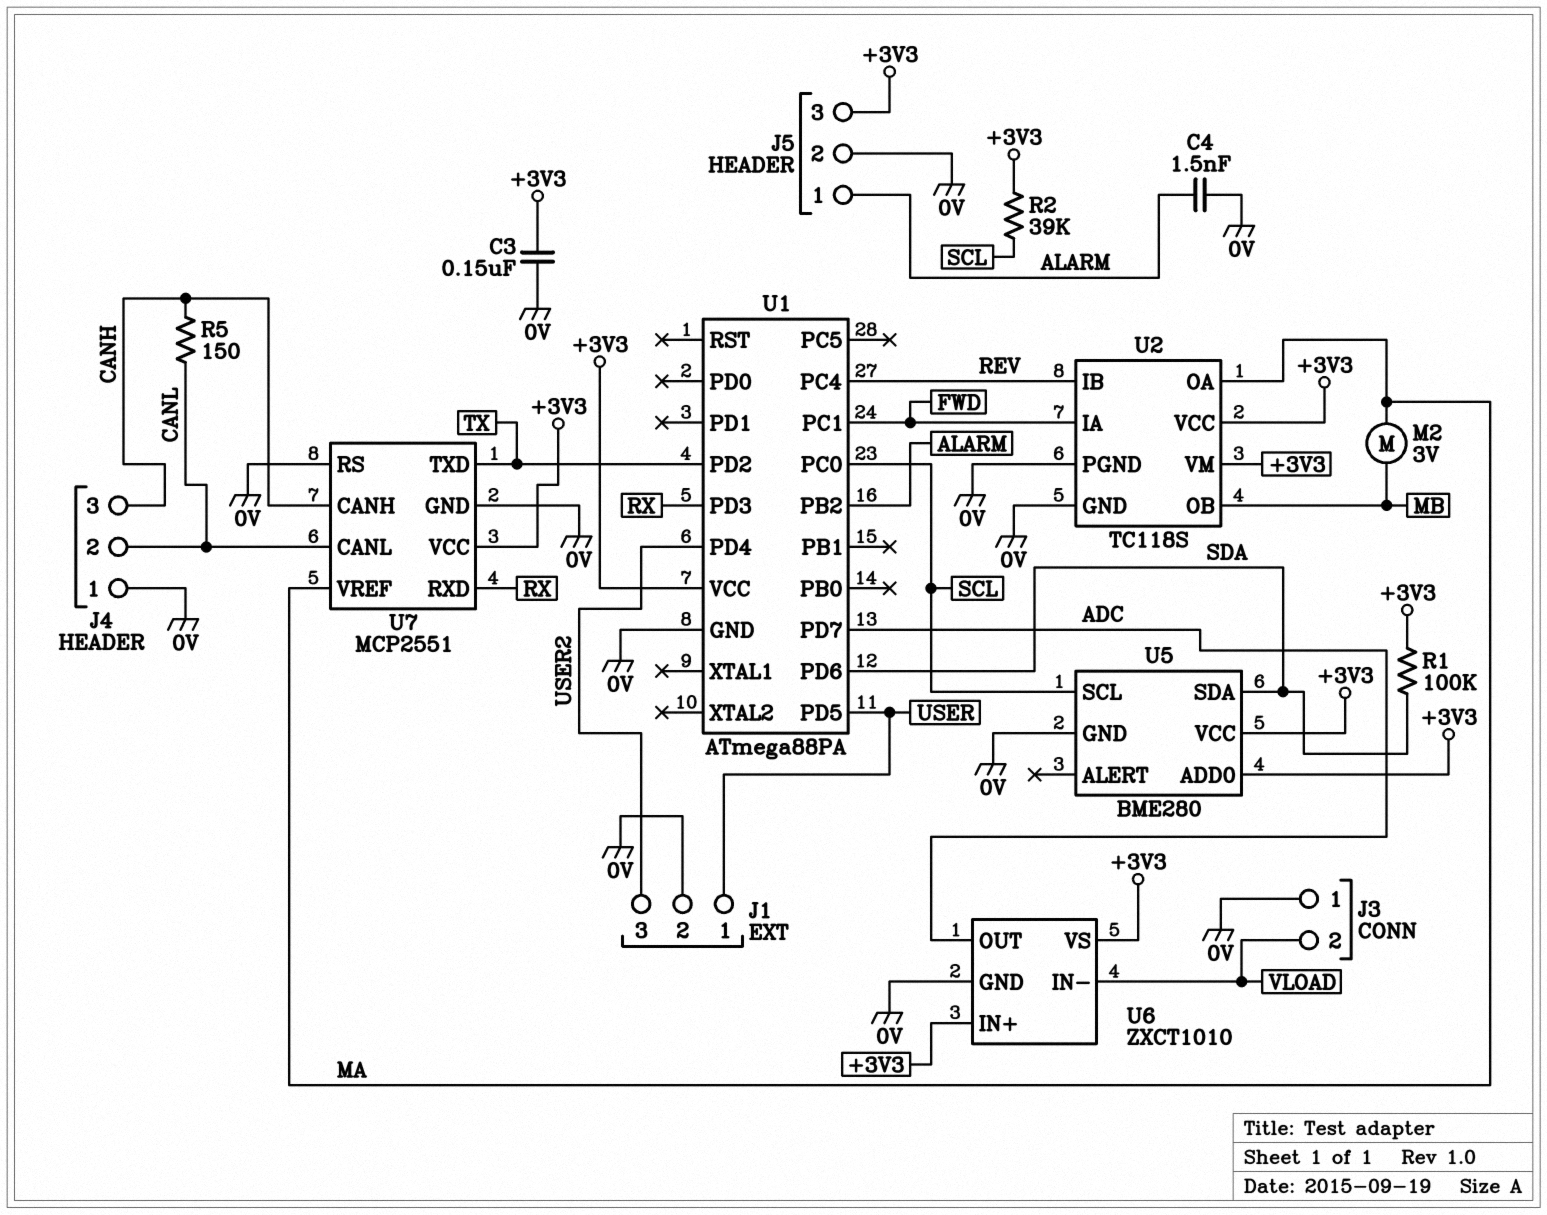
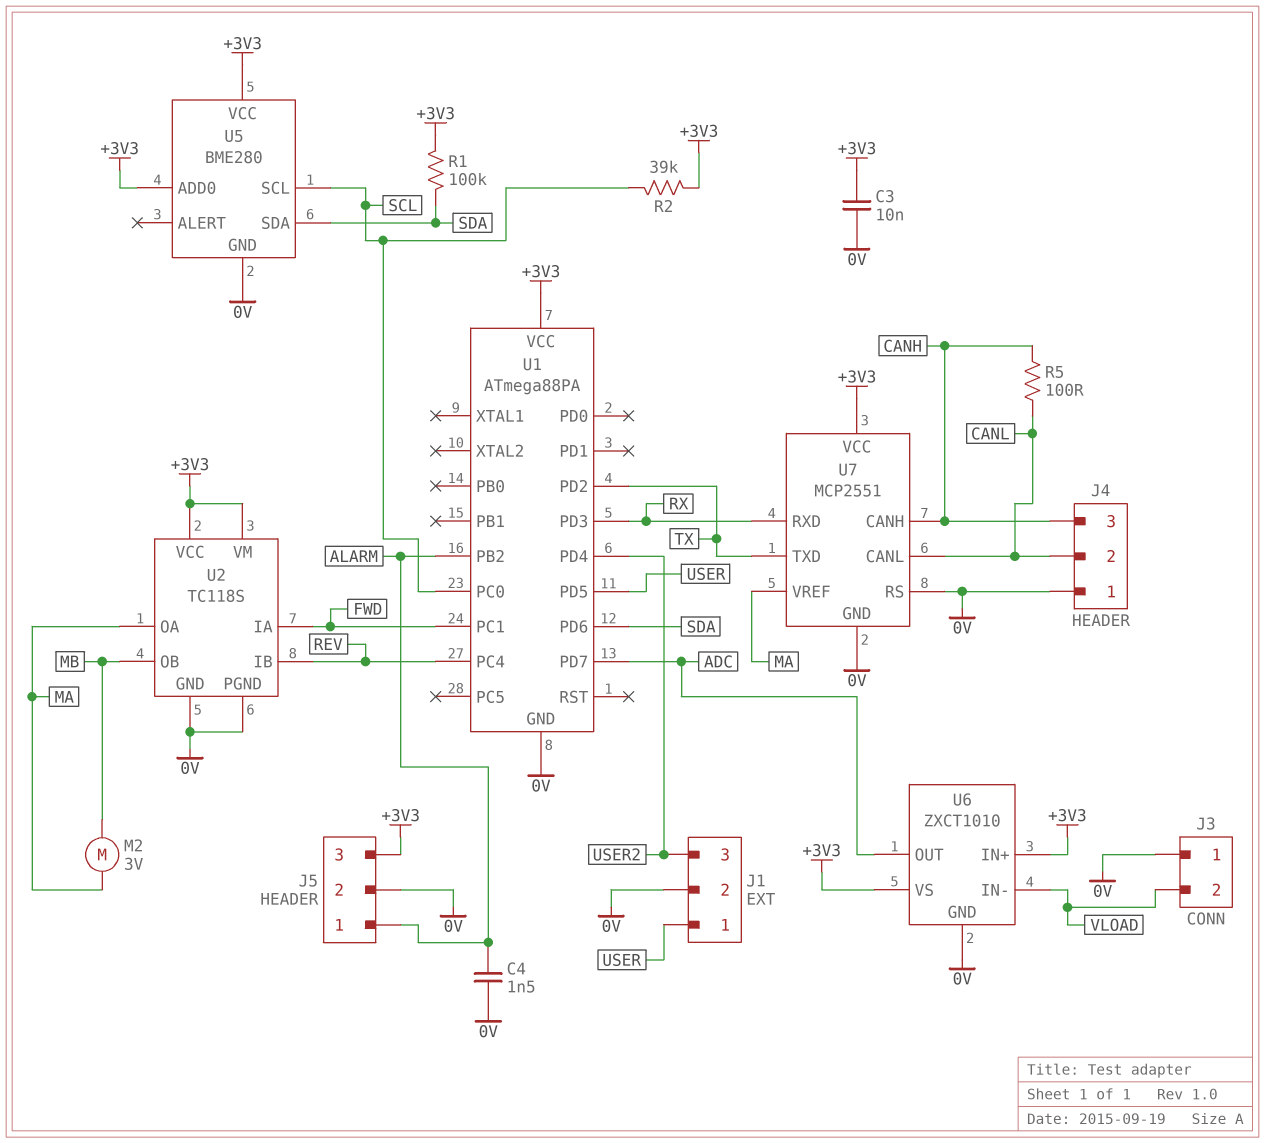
C3: 150nF (+3V3, 0V) -> 10nF (+3V3, 0V)
R5: 150 (CANH, CANL) -> 100 (CANH, CANL)

